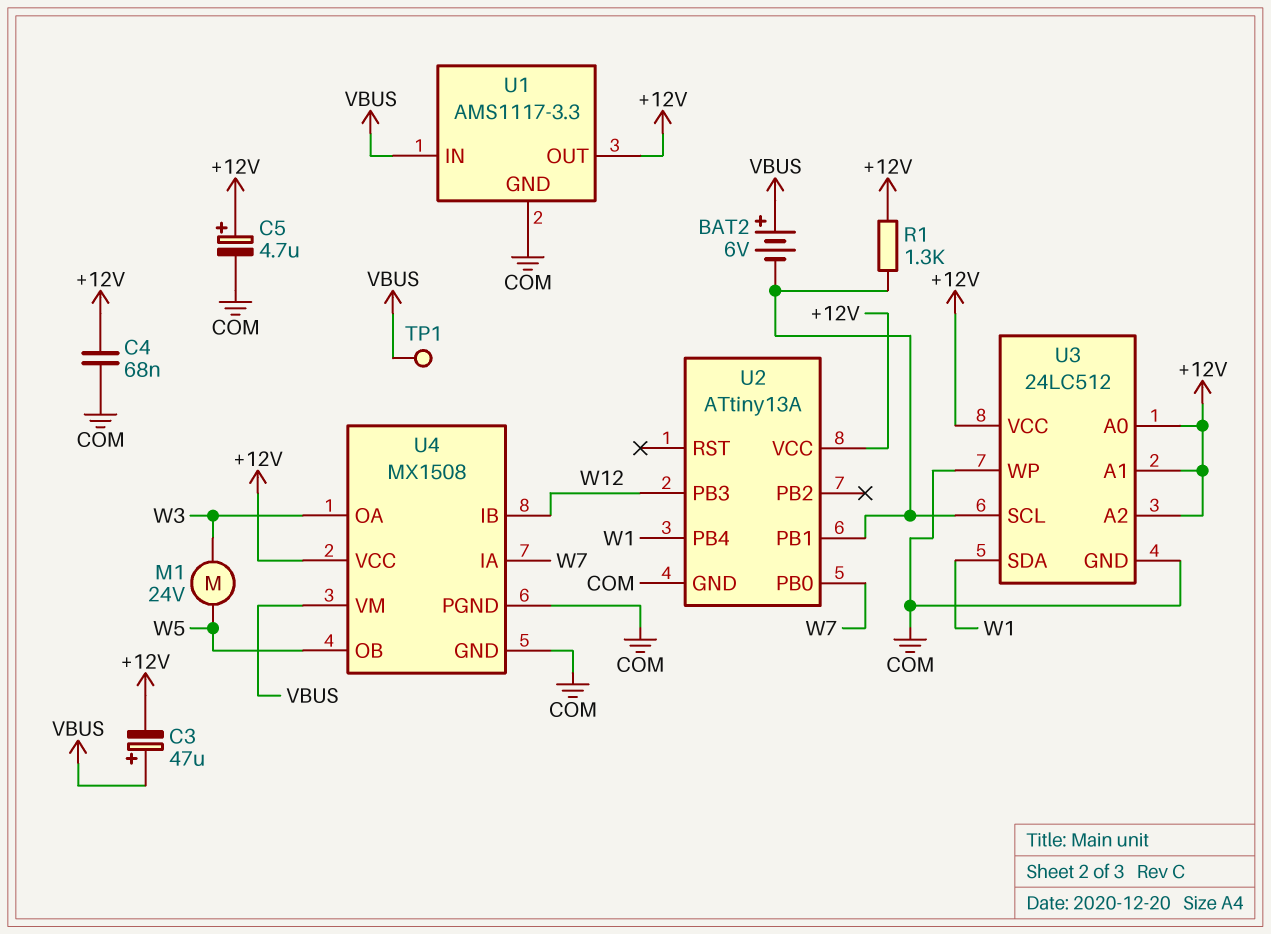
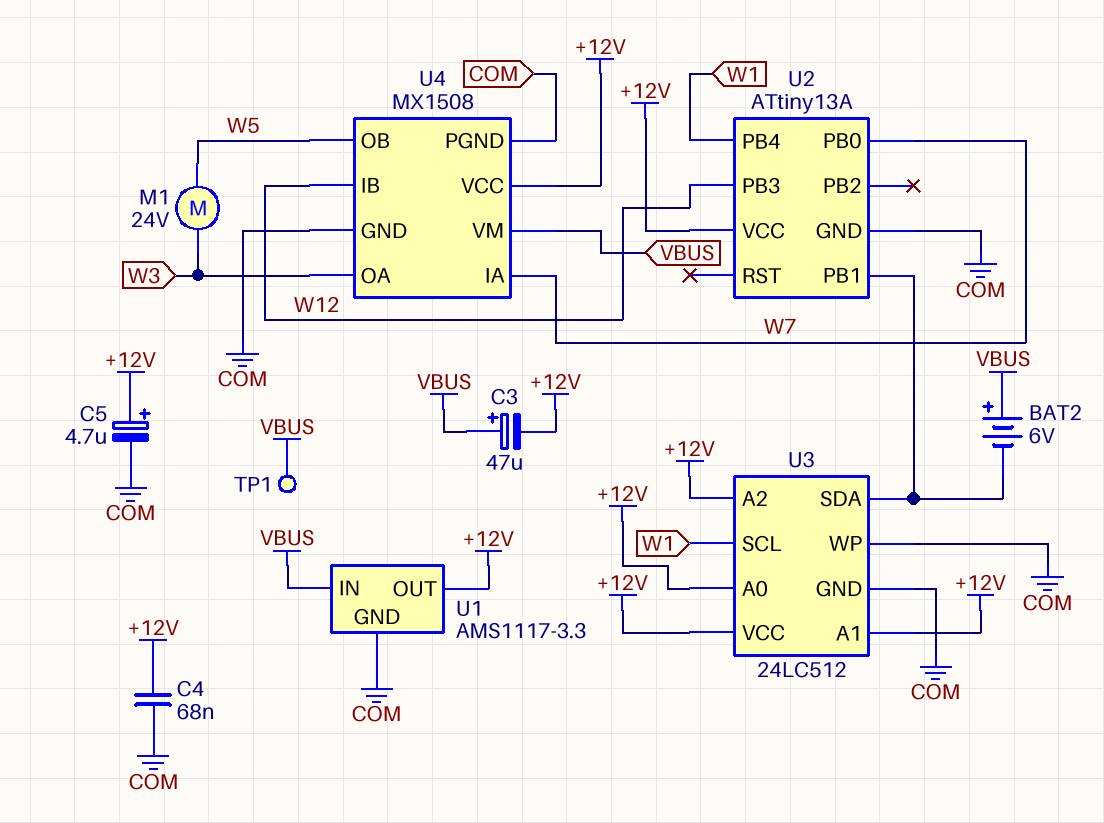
R1: 1.3k (+12V, U2/PB1) -> none
U3 pin SCL: U2/PB1 -> W1
U3 pin SDA: W1 -> U2/PB1

